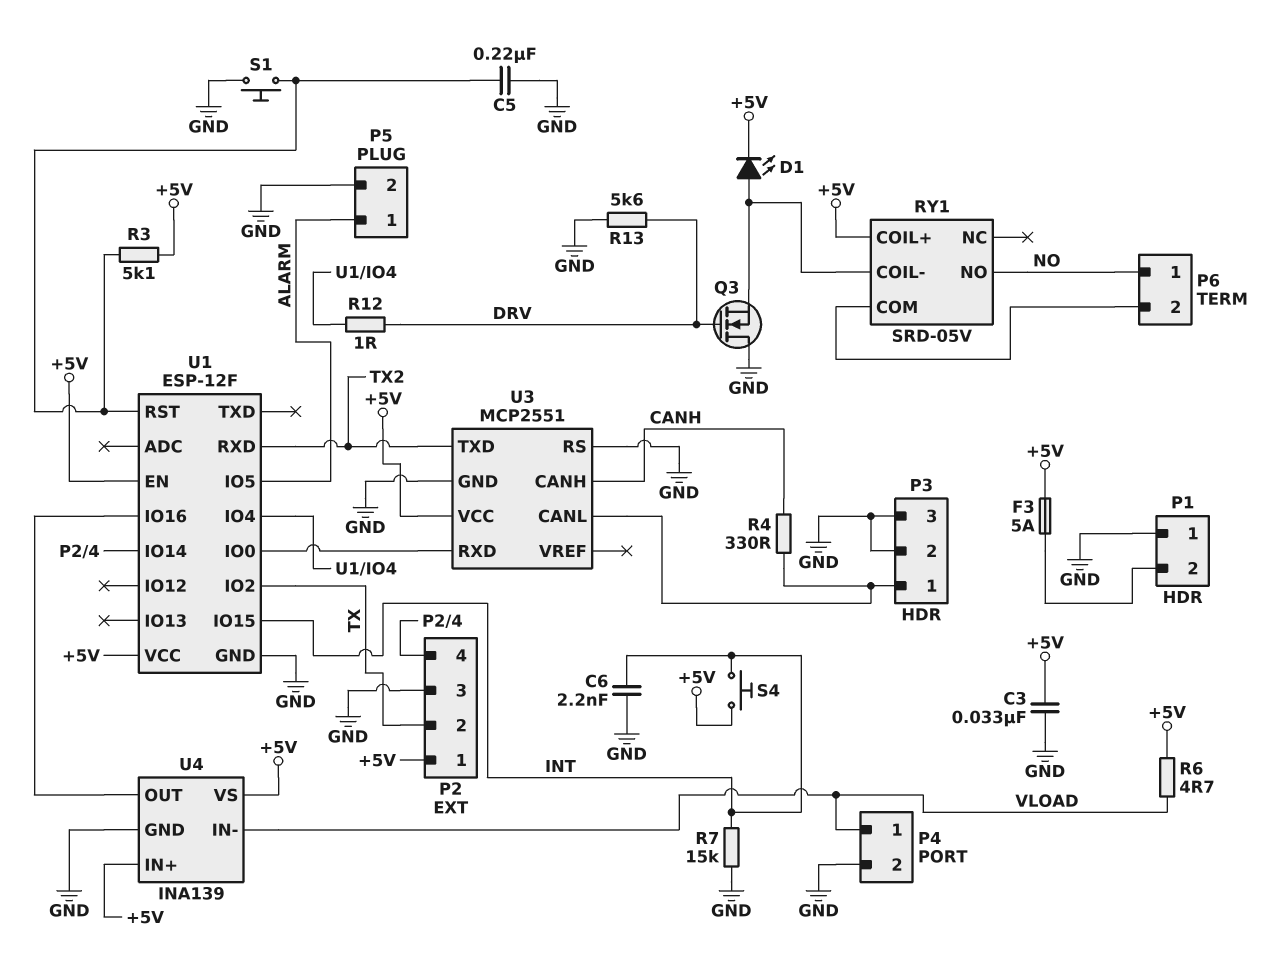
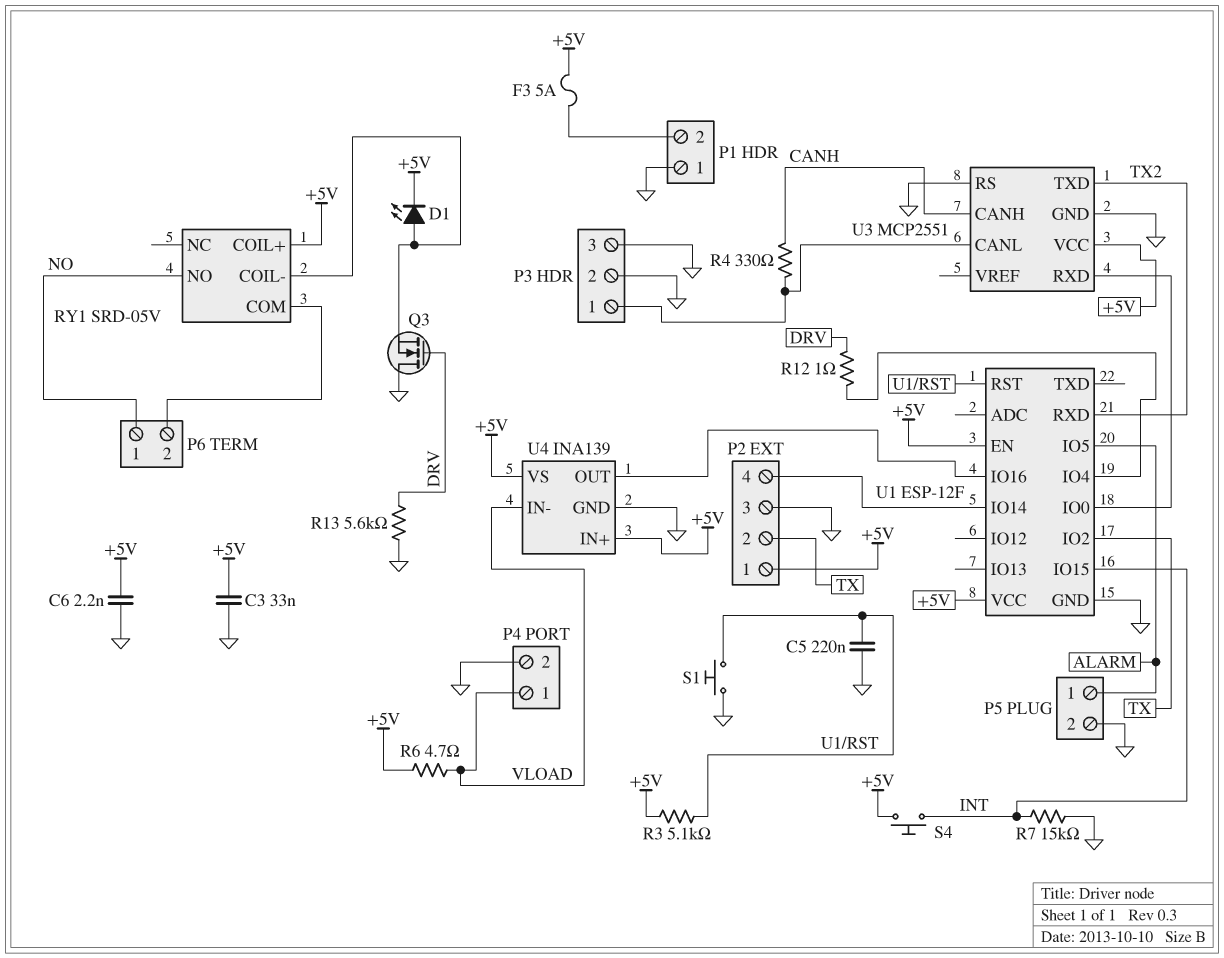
C6: 2.2nF (GND, INT) -> 2.2nF (+5V, GND)

